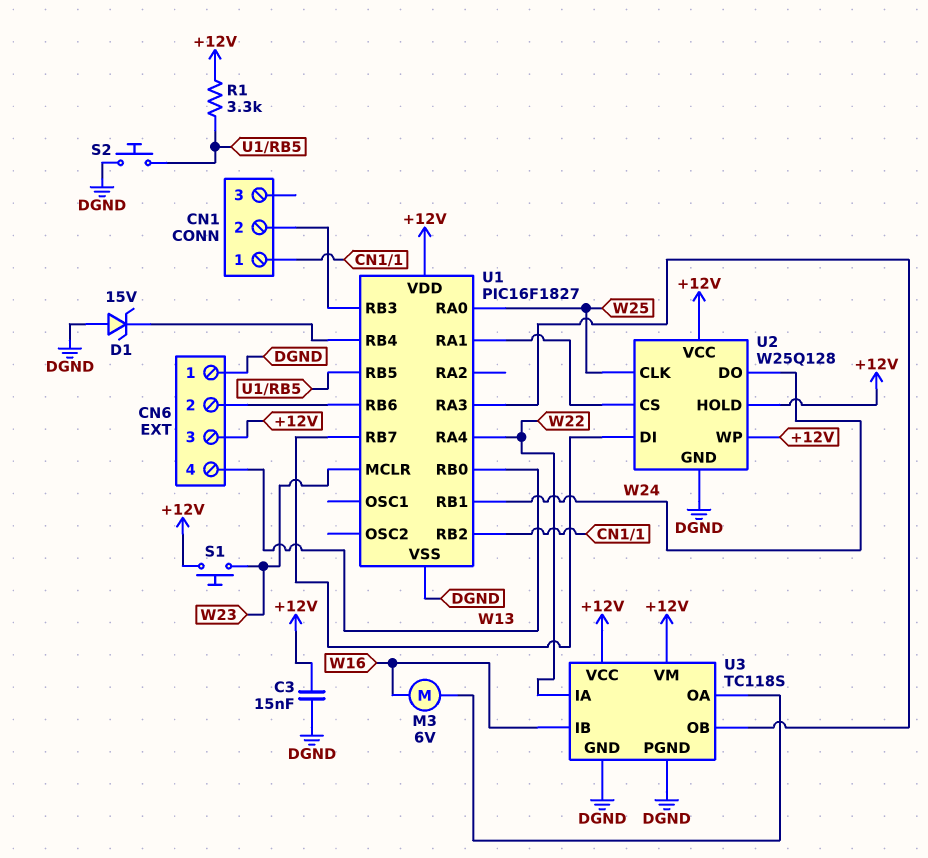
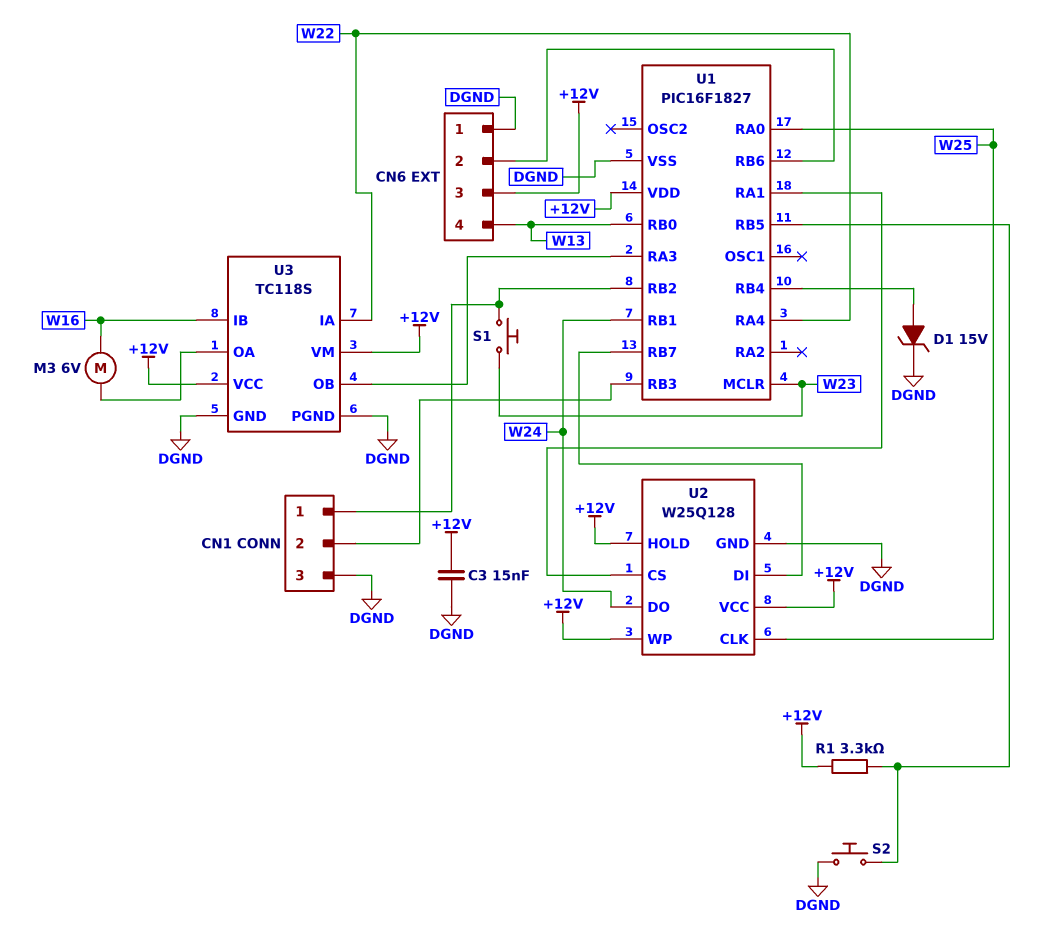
CN1 pin 3: none -> DGND
D1: zener 15V (A DGND, K U1/RB4) -> zener 15V (A U1/RB4, K DGND)
S1: button (+12V, W23) -> button (CN1/1, W23)

